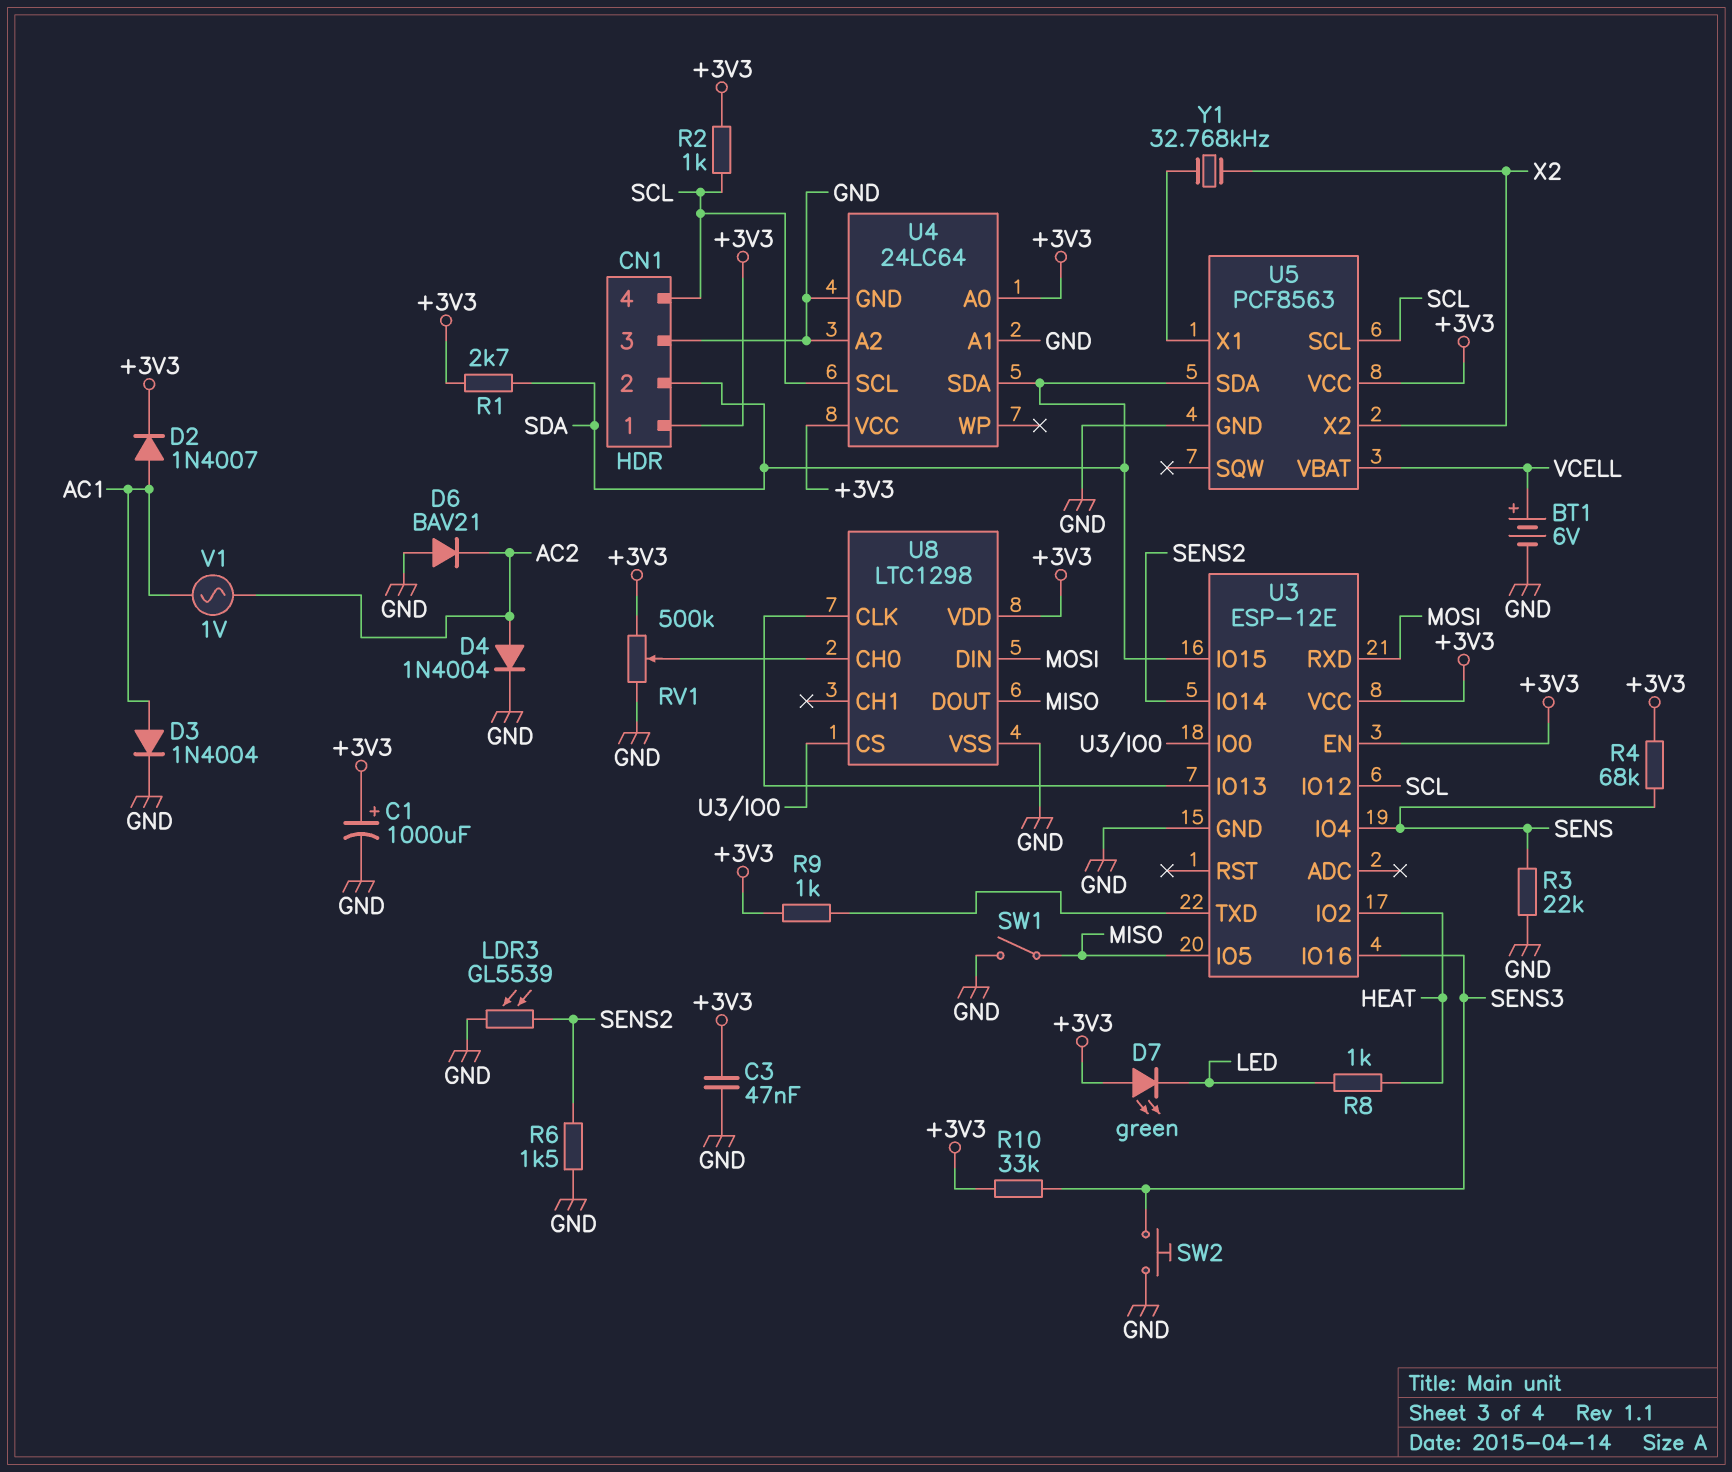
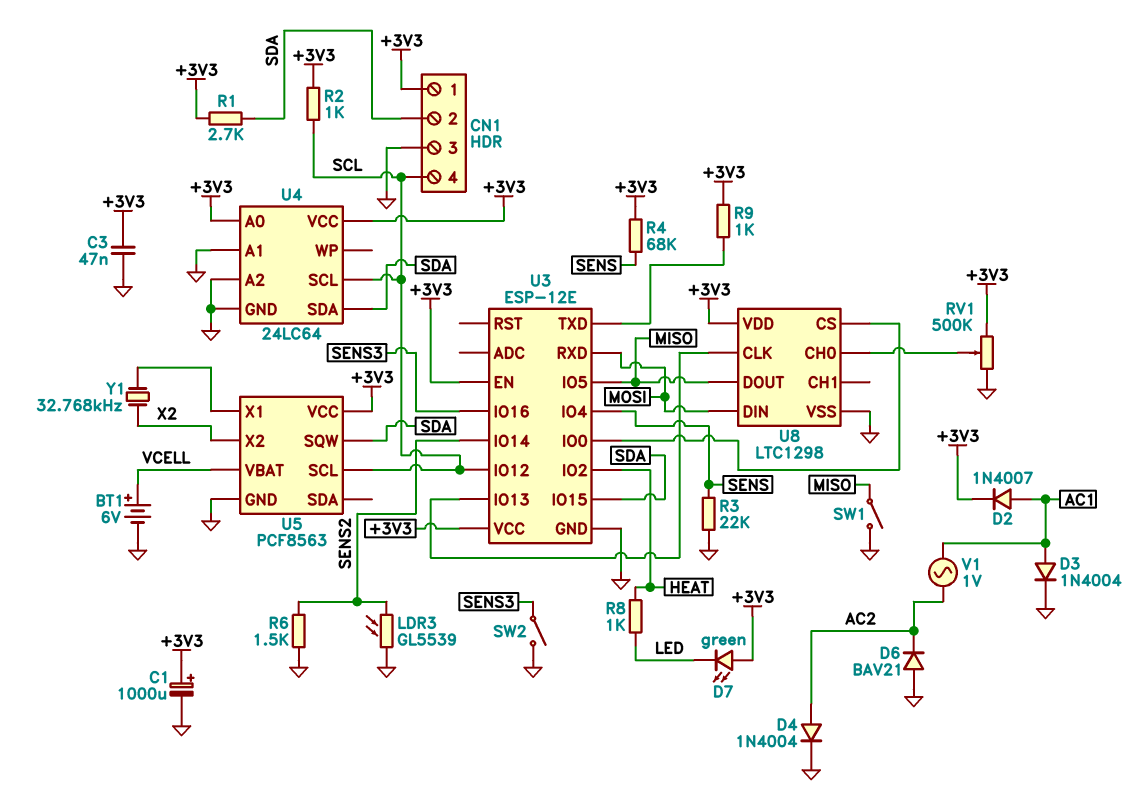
R10: 33k (+3V3, SENS3) -> none
SW2: button (GND, SENS3) -> switch (GND, SENS3)
U5 pin SDA: SDA -> none
U5 pin SQW: none -> SDA

